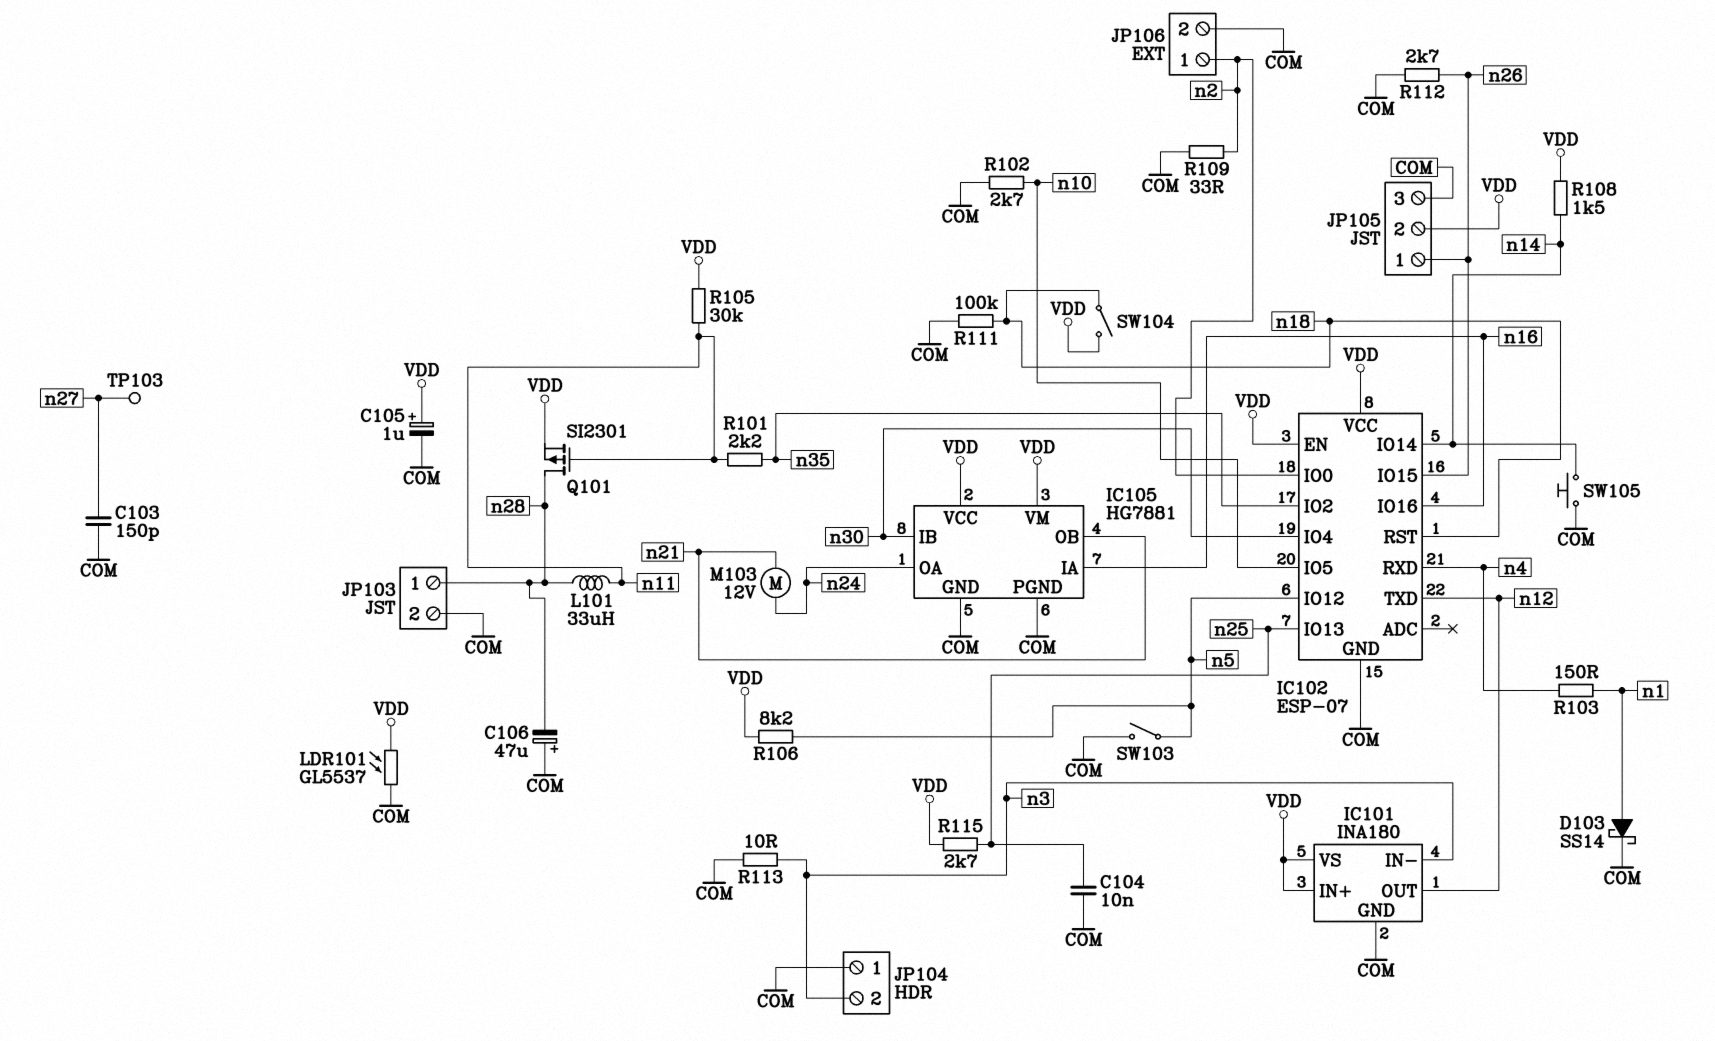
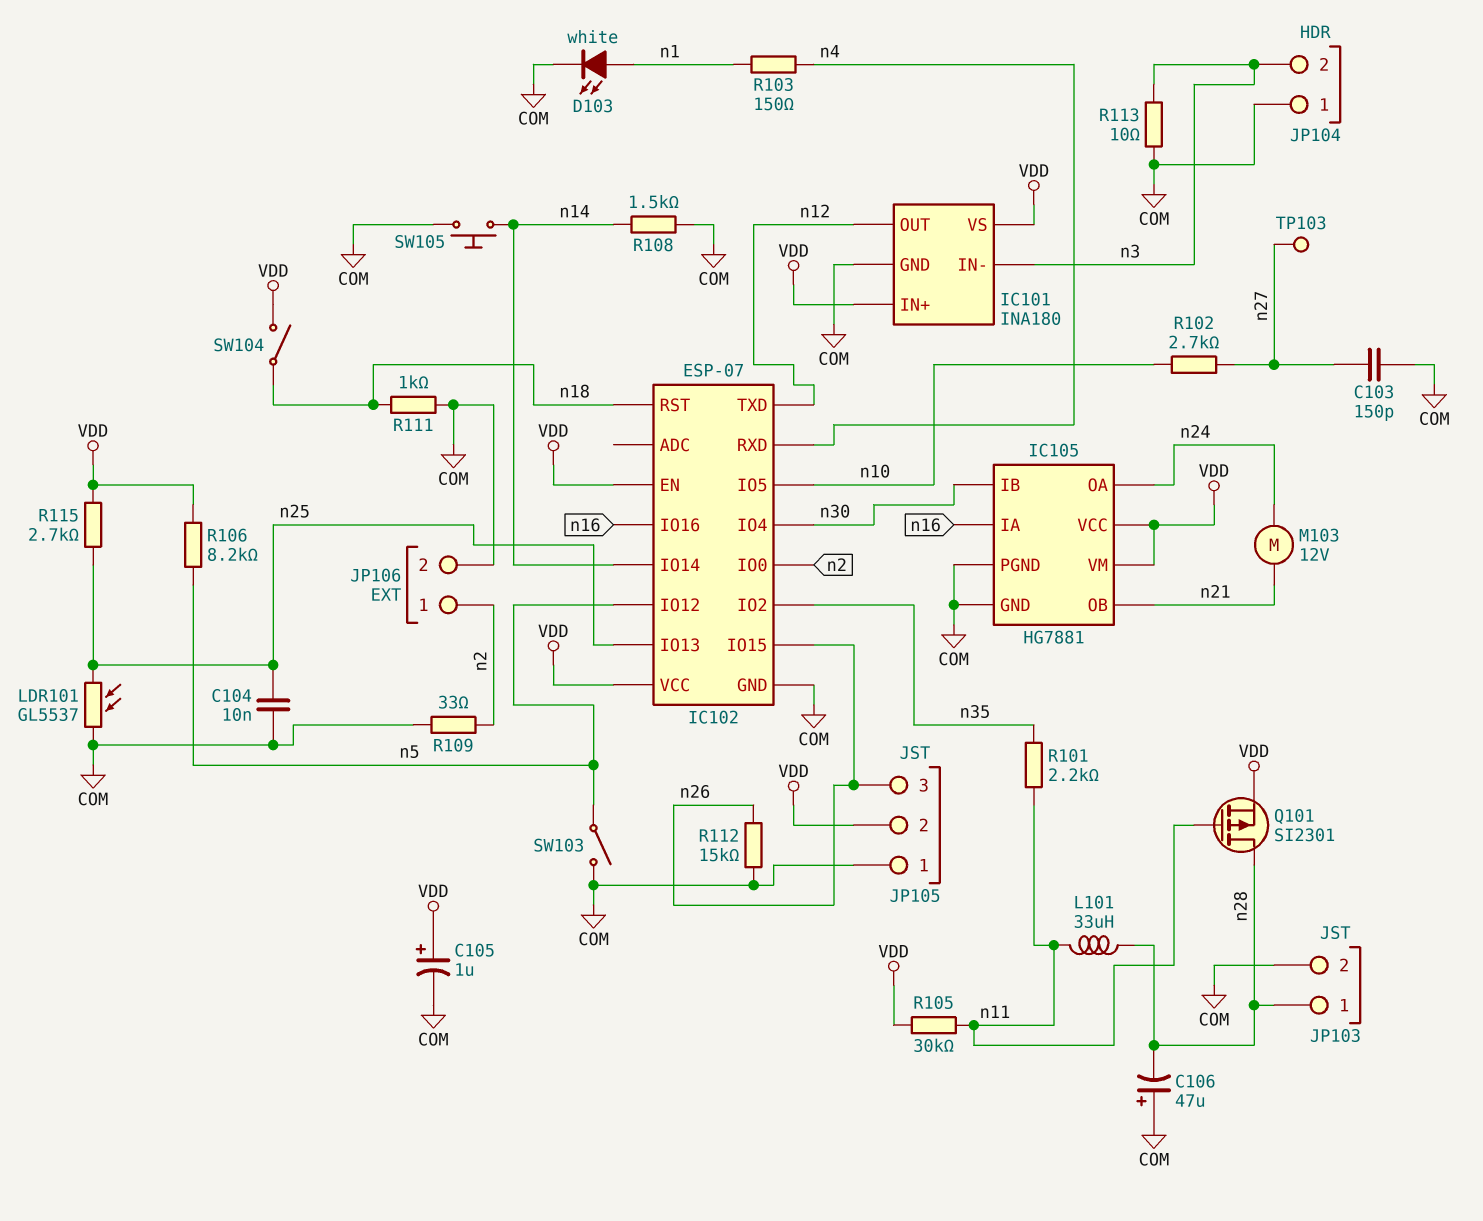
D103: schottky SS14 (A n1, K COM) -> LED white (A n1, K COM)
JP105 pin 1: n26 -> COM
JP105 pin 3: COM -> n26
LDR101: GL5537 (COM, VDD) -> GL5537 (COM, n25)
R102: 2.7k (COM, n10) -> 2.7k (n10, n27)
R108: 1.5k (VDD, n14) -> 1.5k (COM, n14)
R111: 100k (COM, n18) -> 1k (COM, n18)
R112: 2.7k (COM, n26) -> 15k (COM, n26)

